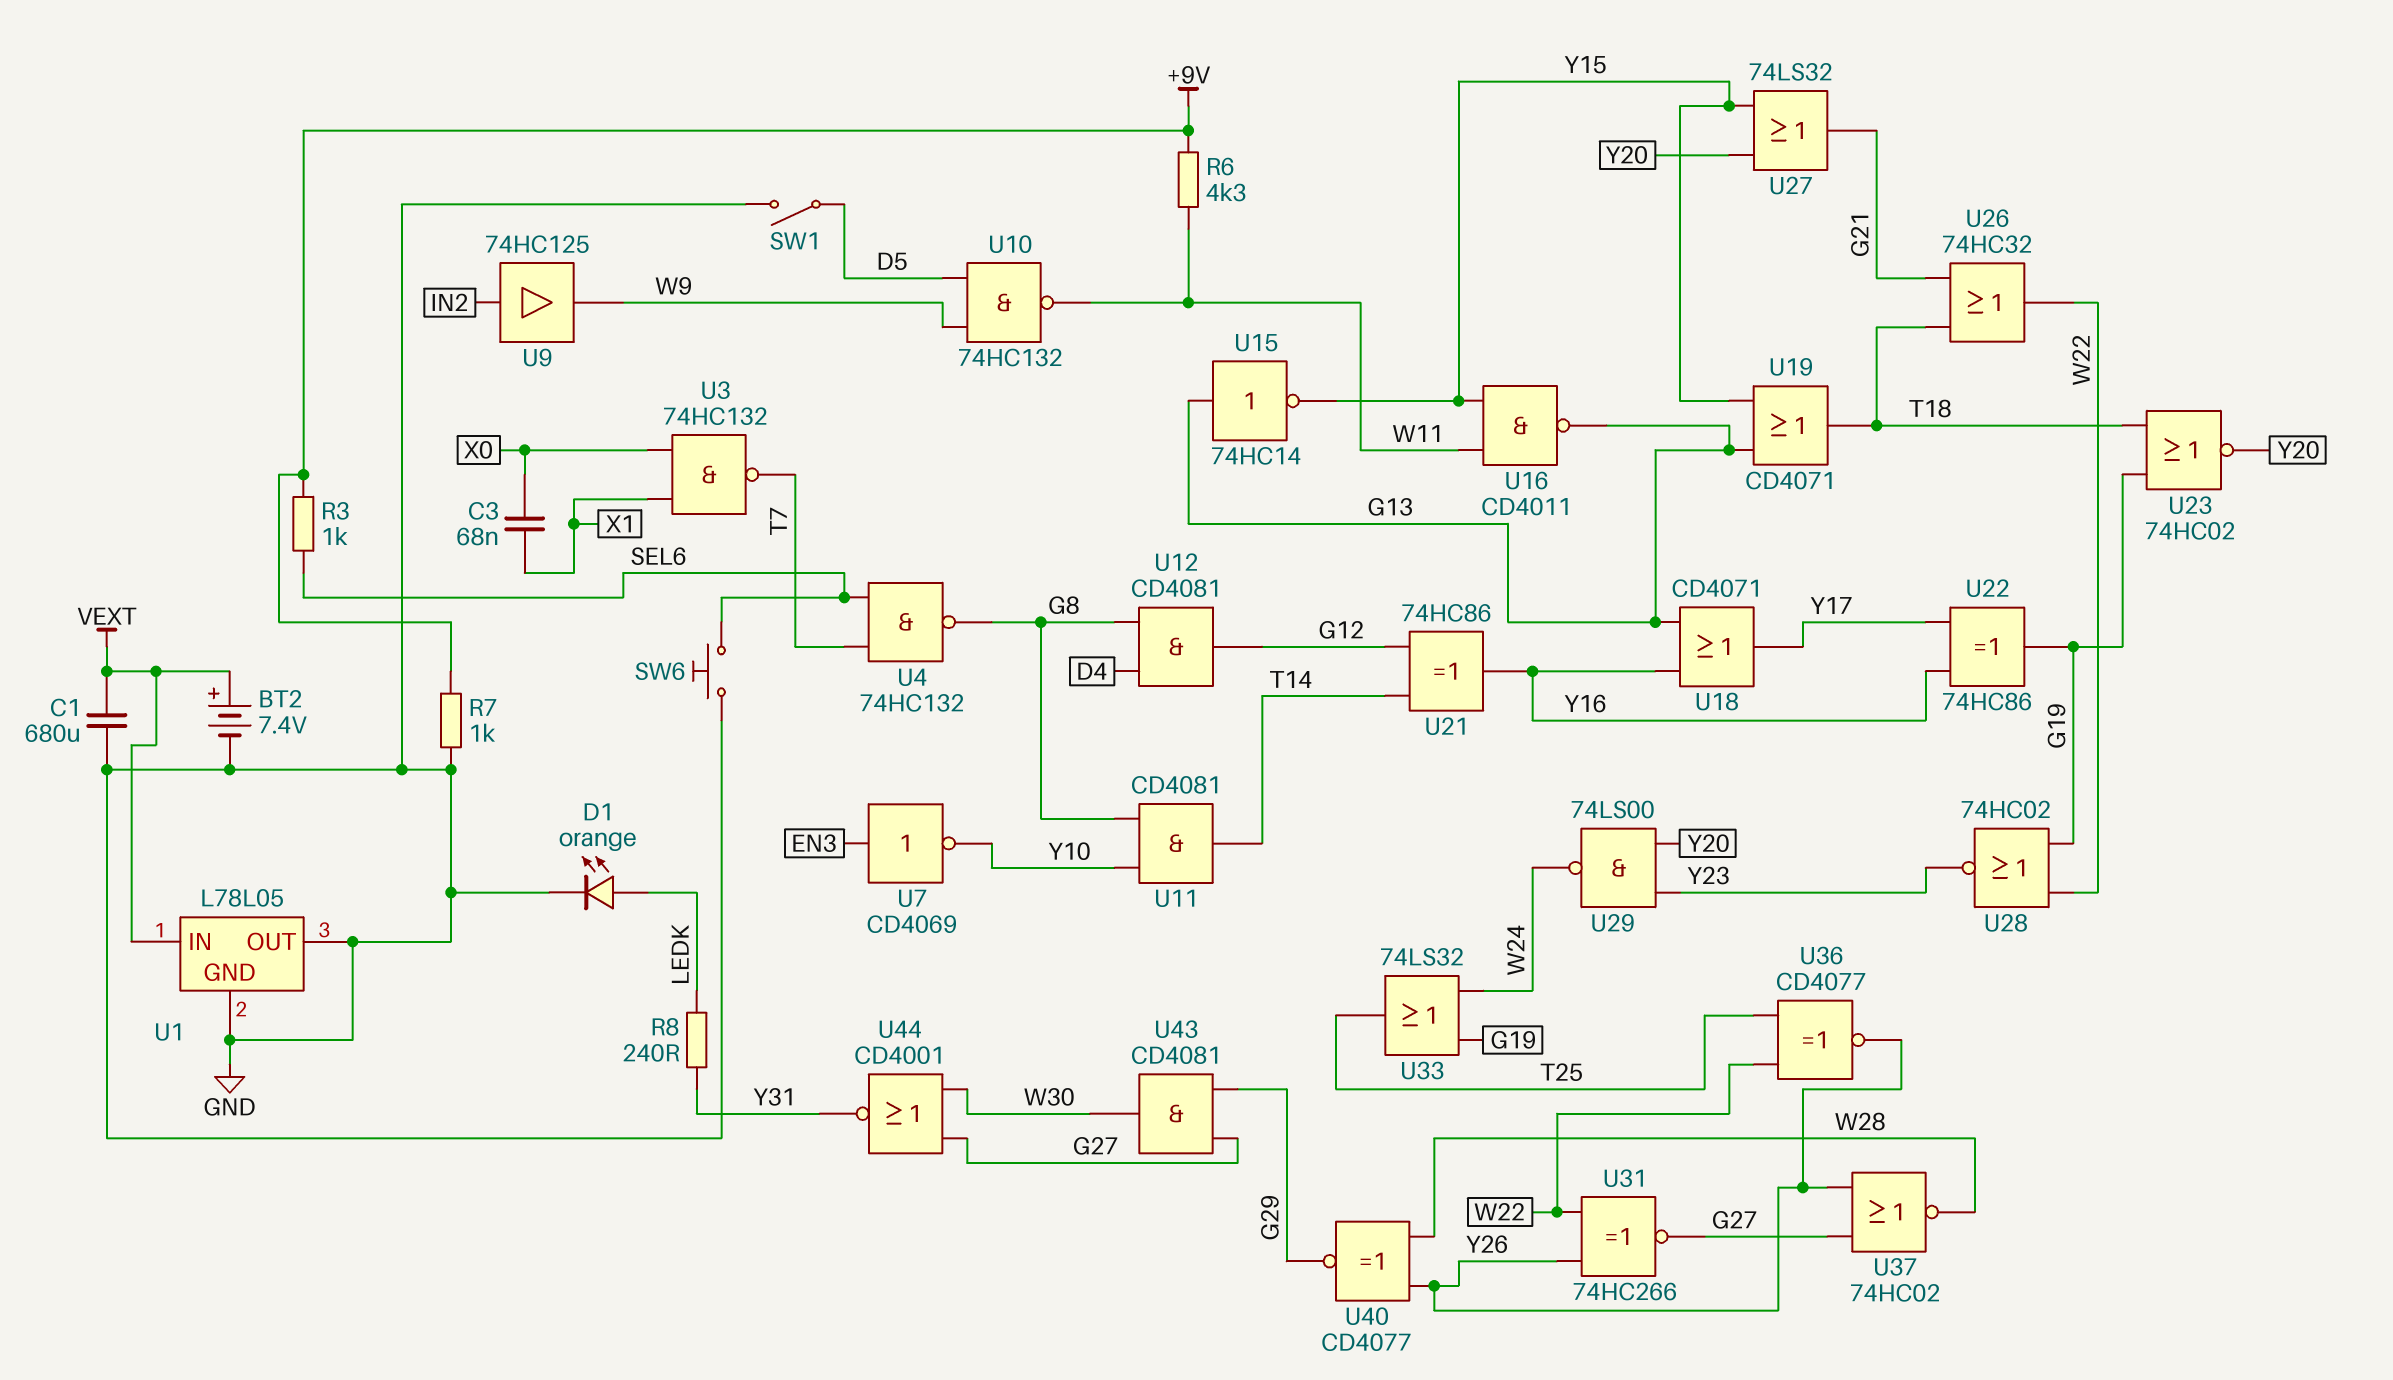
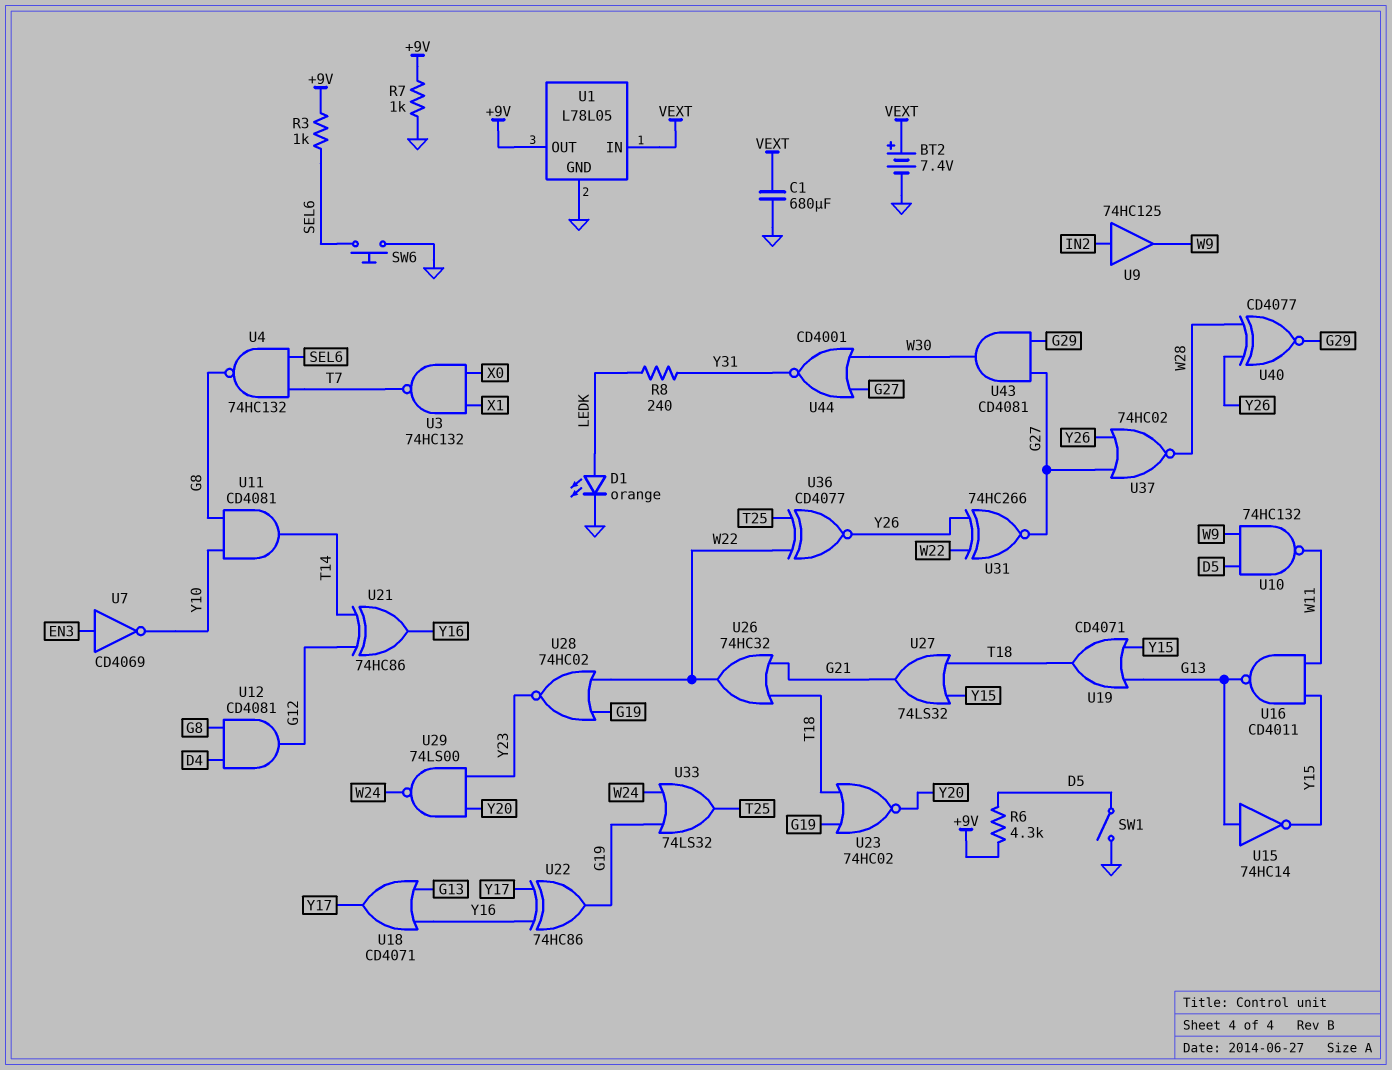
C3: 68nF (X0, X1) -> none
R6: 4.3k (+9V, W11) -> 4.3k (+9V, D5)
U1 pin OUT: GND -> +9V
U27: OR 74LS32 (in Y15, in Y20, out G21) -> OR 74LS32 (in T18, in Y15, out G21)

